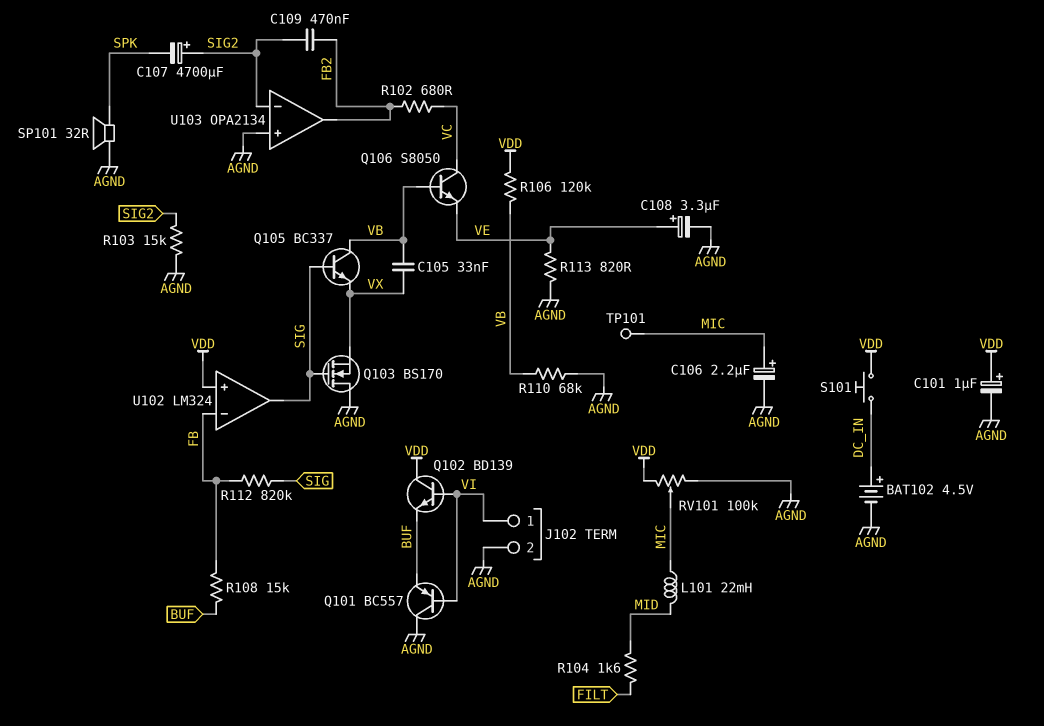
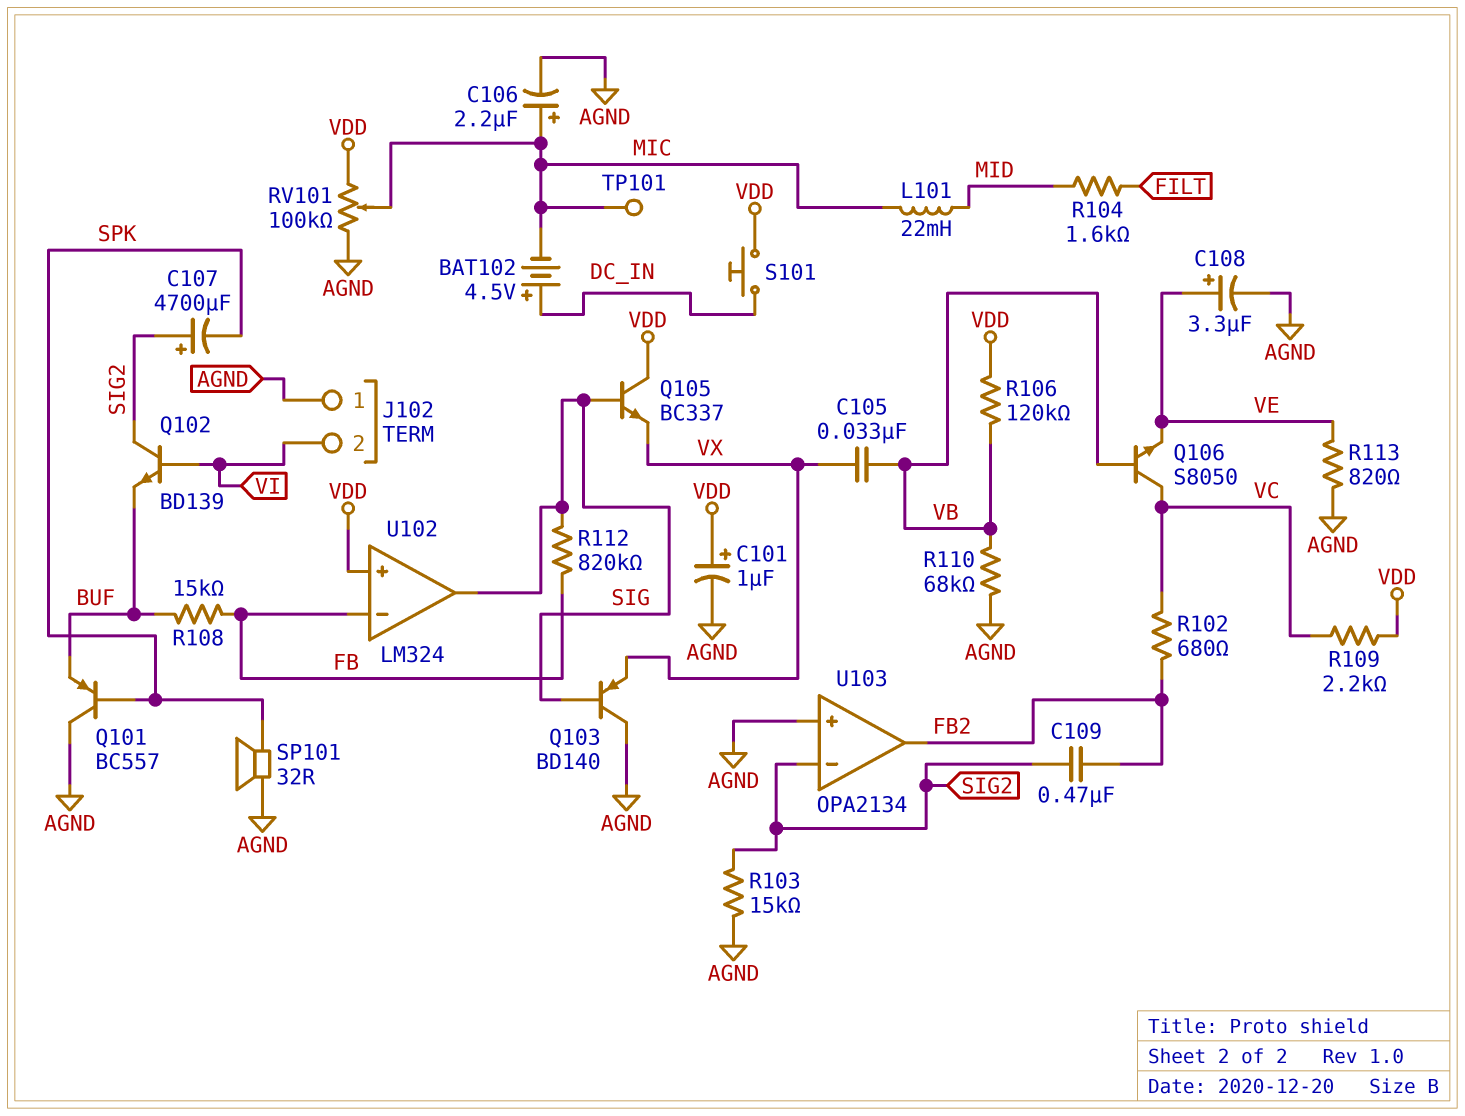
BAT102: 4.5V (plus DC_IN, minus AGND) -> 4.5V (plus DC_IN, minus MIC)
J102 pin 1: VI -> AGND
J102 pin 2: AGND -> VI
Q101: PNP BC557 (B VI, C AGND, E BUF) -> PNP BC557 (B SPK, C AGND, E BUF)
Q102: NPN BD139 (B VI, C VDD, E BUF) -> NPN BD139 (B VI, C SIG2, E BUF)
Q103: NMOS BS170 (G SIG, D AGND, S VX) -> PNP BD140 (B SIG, C AGND, E VX)
Q105: NPN BC337 (B SIG, C VB, E VX) -> NPN BC337 (B SIG, C VDD, E VX)
R109: none -> 2.2k (VC, VDD)

